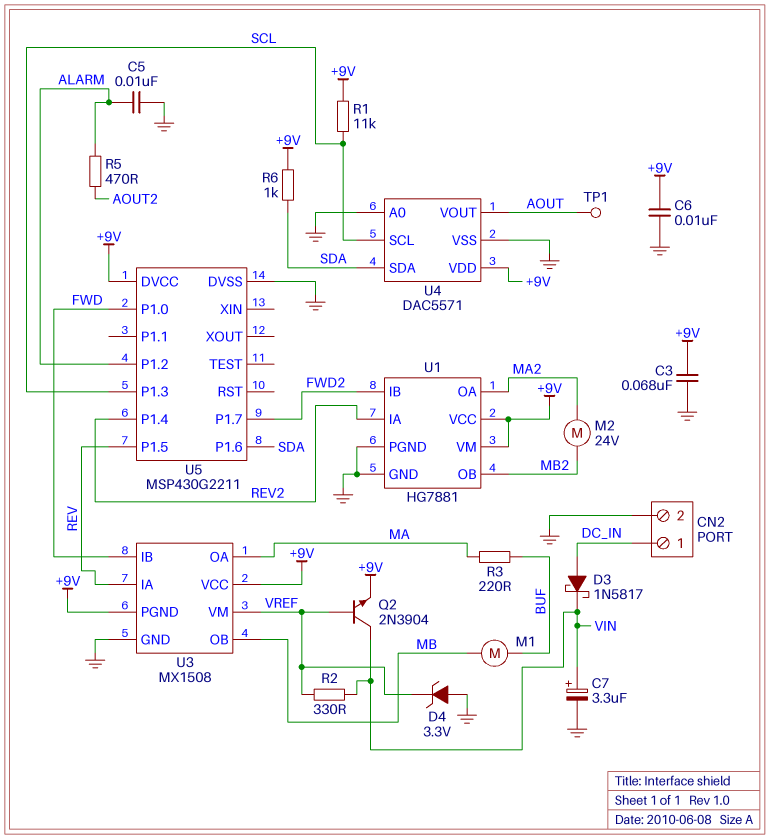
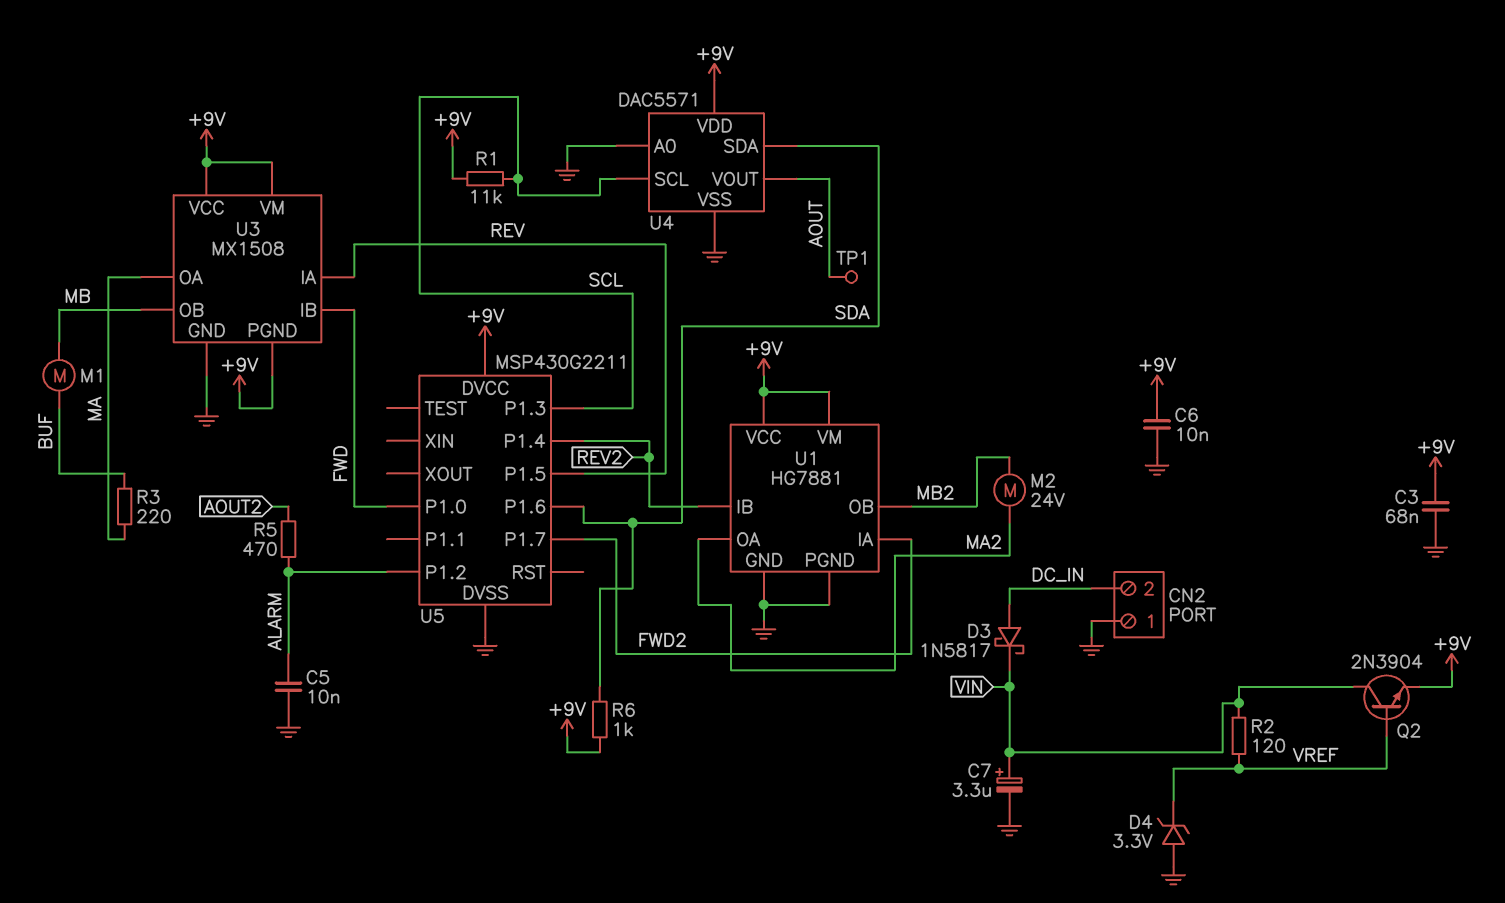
CN2 pin 1: DC_IN -> GND
CN2 pin 2: GND -> DC_IN
R2: 330 (VIN, VREF) -> 120 (VIN, VREF)
U1 pin IA: REV2 -> FWD2
U1 pin IB: FWD2 -> REV2
U3 pin VM: VREF -> +9V

